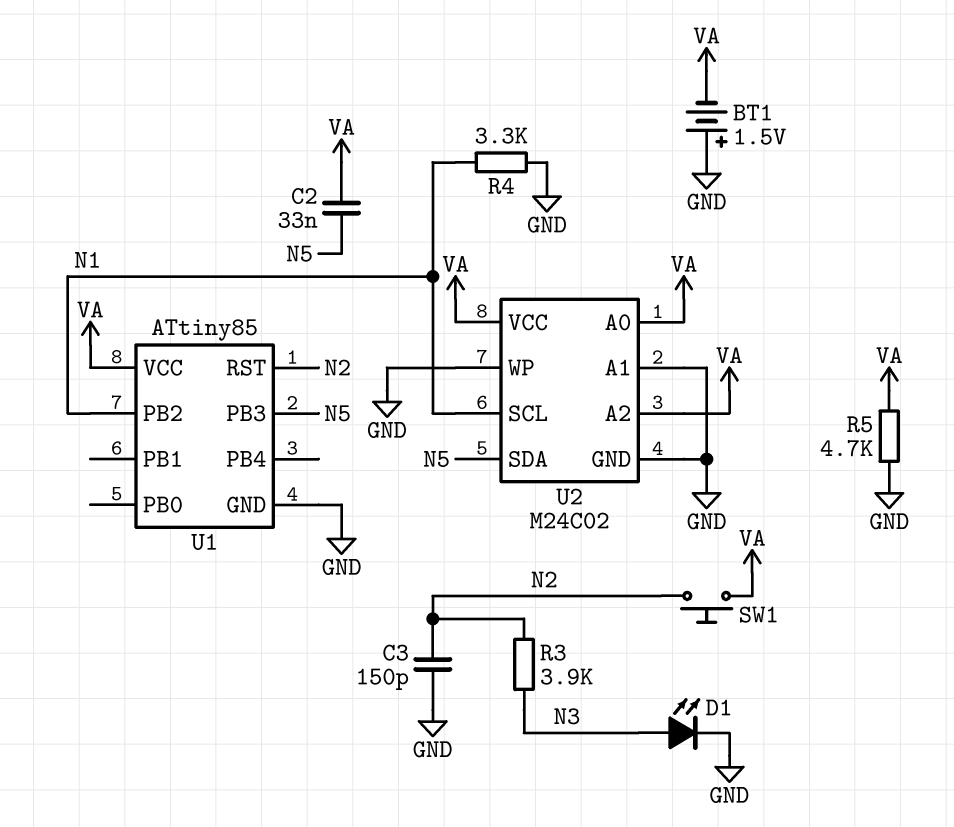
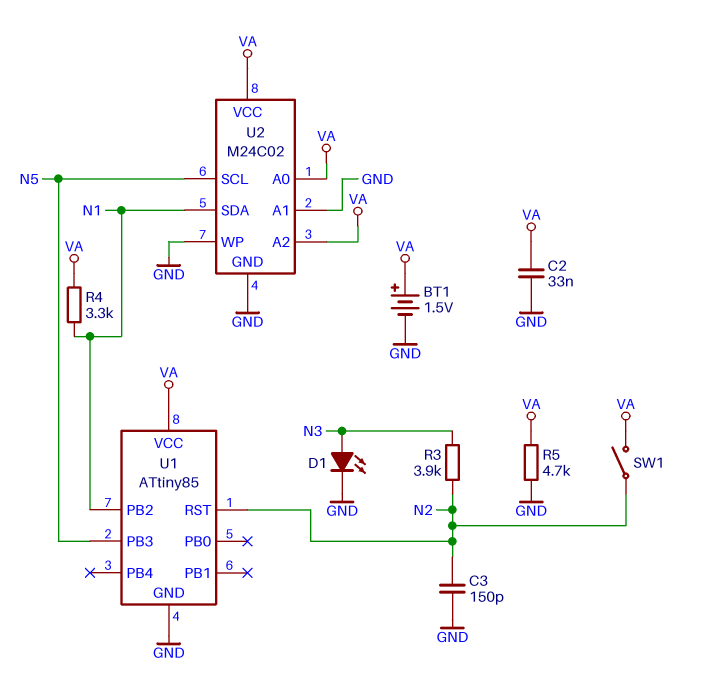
BT1: 1.5V (plus GND, minus VA) -> 1.5V (plus VA, minus GND)
C2: 33nF (N5, VA) -> 33nF (GND, VA)
R4: 3.3k (GND, N1) -> 3.3k (N1, VA)
SW1: button (N2, VA) -> switch (N2, VA)
U2 pin SCL: N1 -> N5
U2 pin SDA: N5 -> N1

